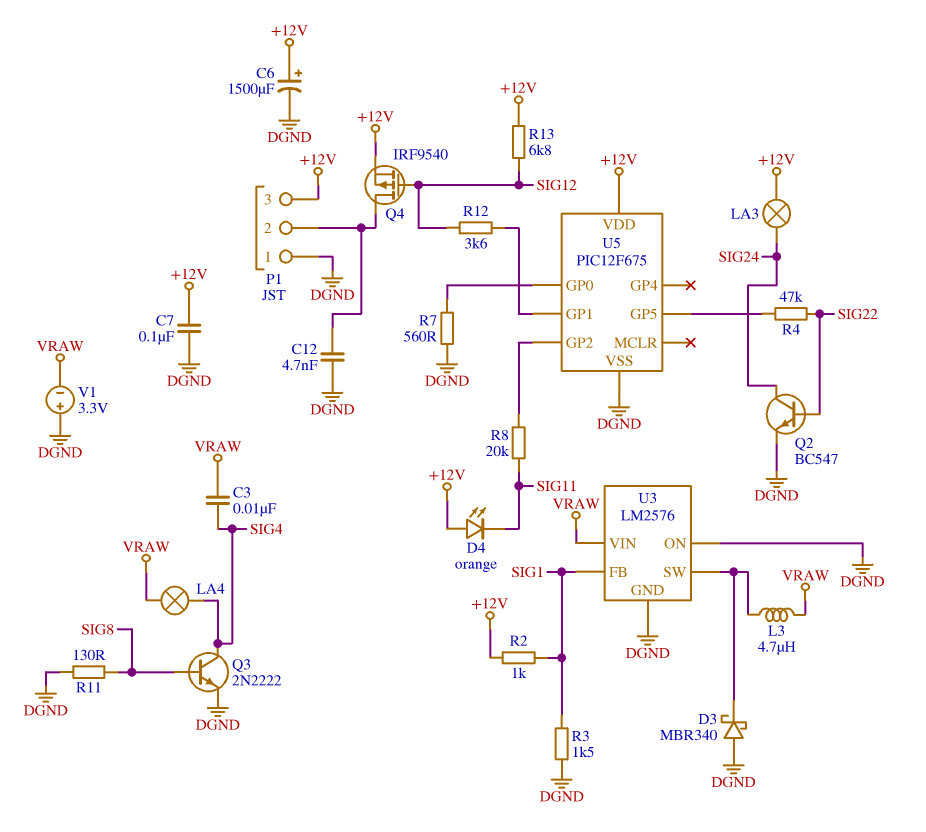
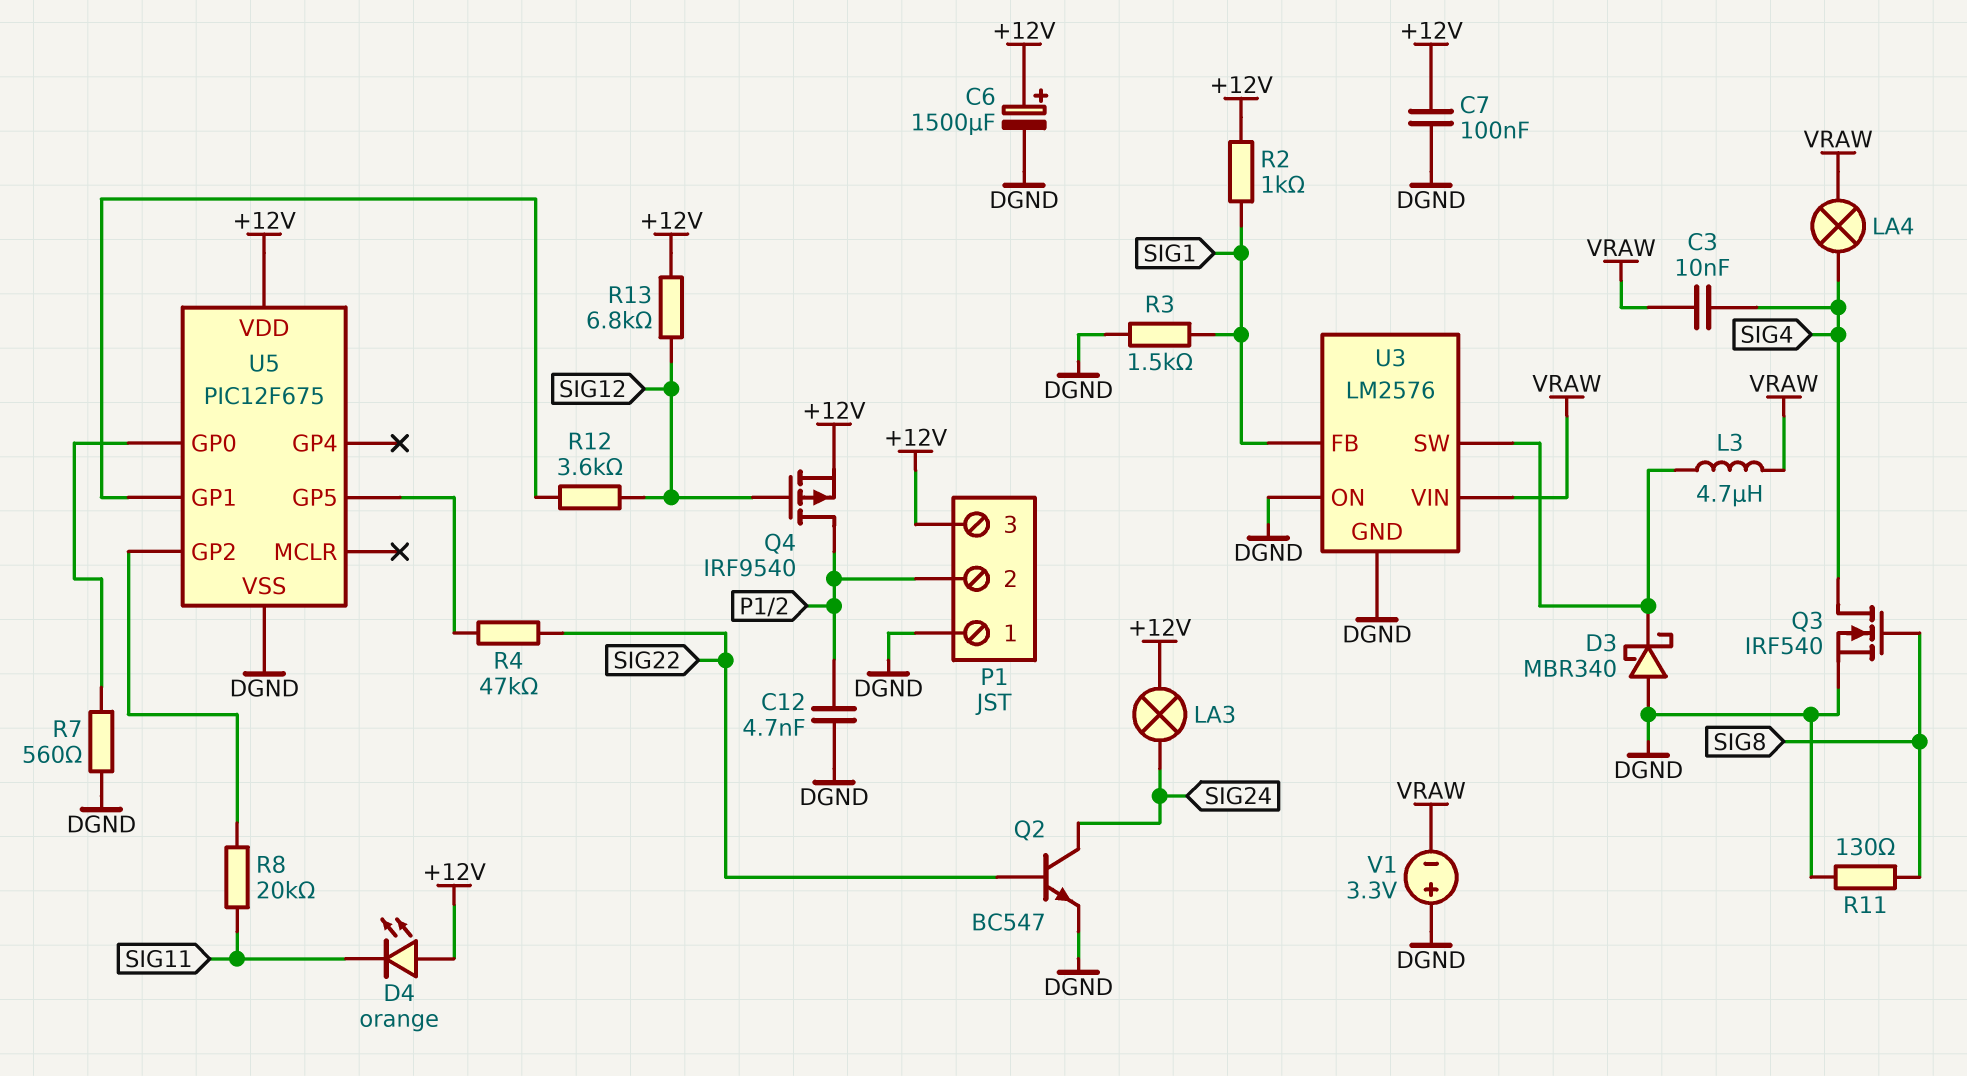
Q3: NPN 2N2222 (B SIG8, C SIG4, E DGND) -> NMOS IRF540 (G SIG8, D SIG4, S DGND)

